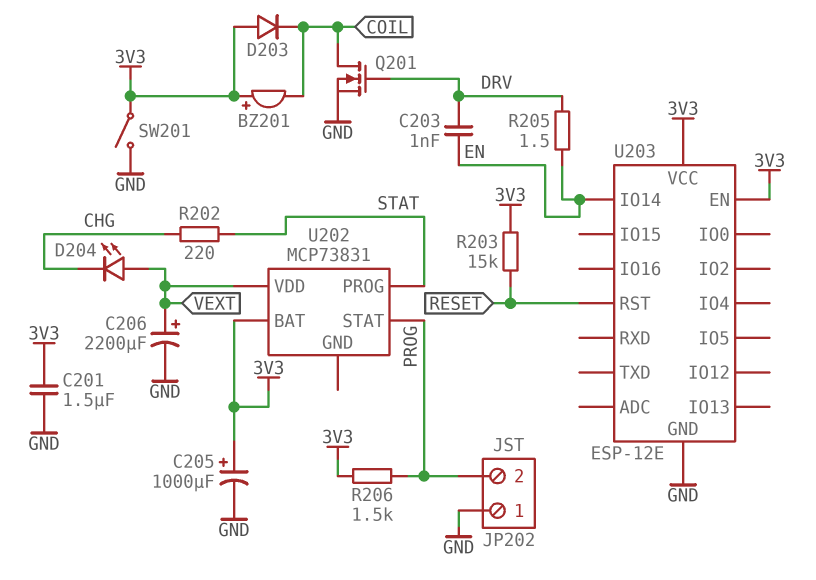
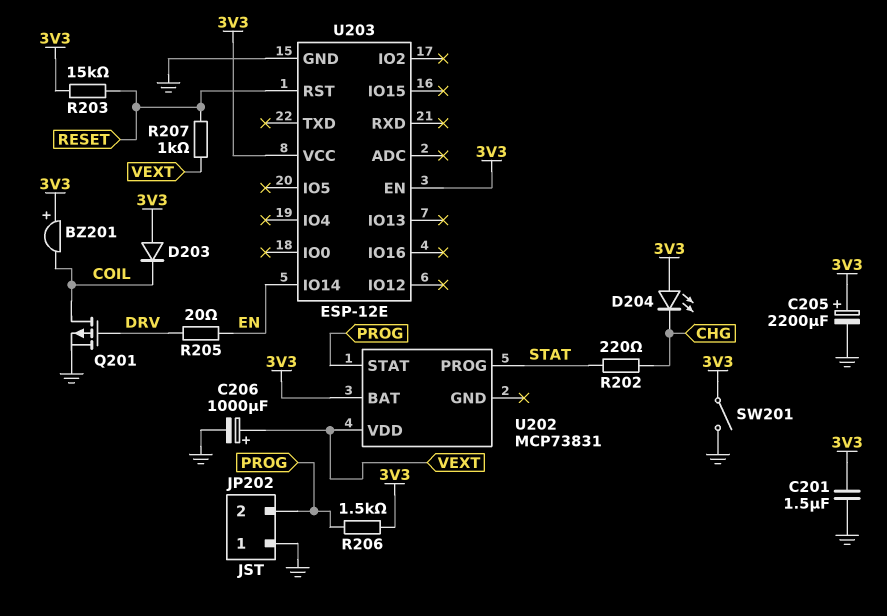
C203: 1nF (DRV, EN) -> none
C205: 1000uF (plus 3V3, minus GND) -> 2200uF (plus 3V3, minus GND)
C206: 2200uF (plus VEXT, minus GND) -> 1000uF (plus VEXT, minus GND)
D204: LED (A VEXT, K CHG) -> LED (A 3V3, K CHG)
Q201: NMOS (G DRV, D COIL, S GND) -> PMOS (G DRV, D COIL, S GND)
R205: 1.5 (DRV, EN) -> 20 (DRV, EN)
R207: none -> 1k (RESET, VEXT)

